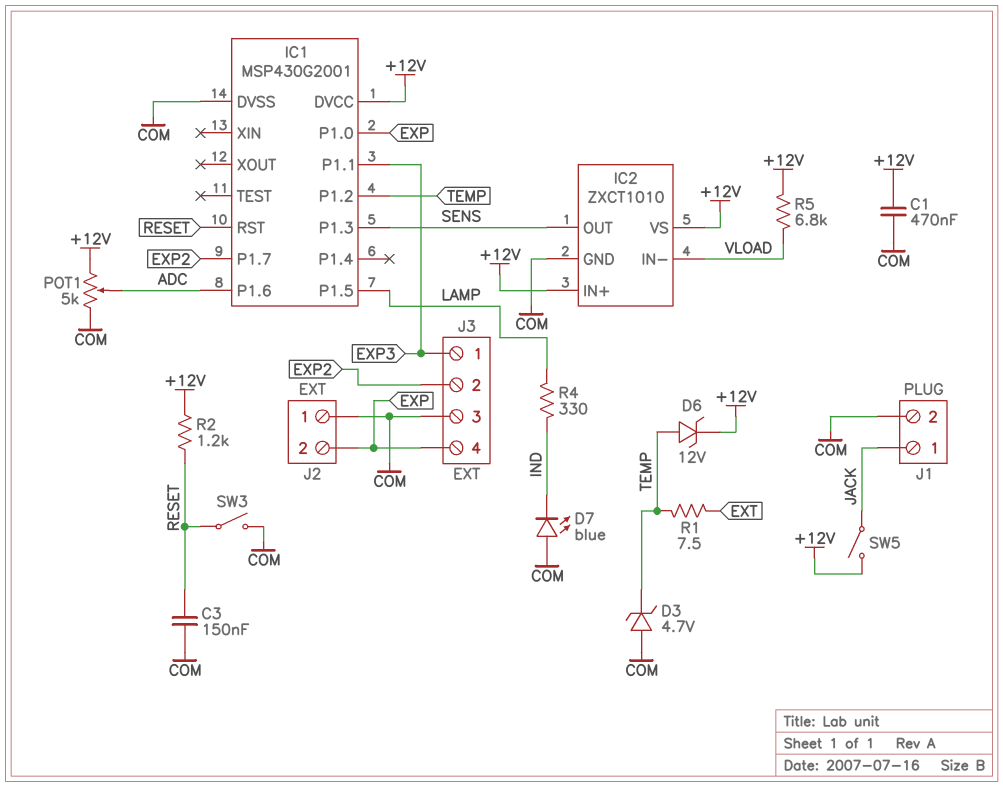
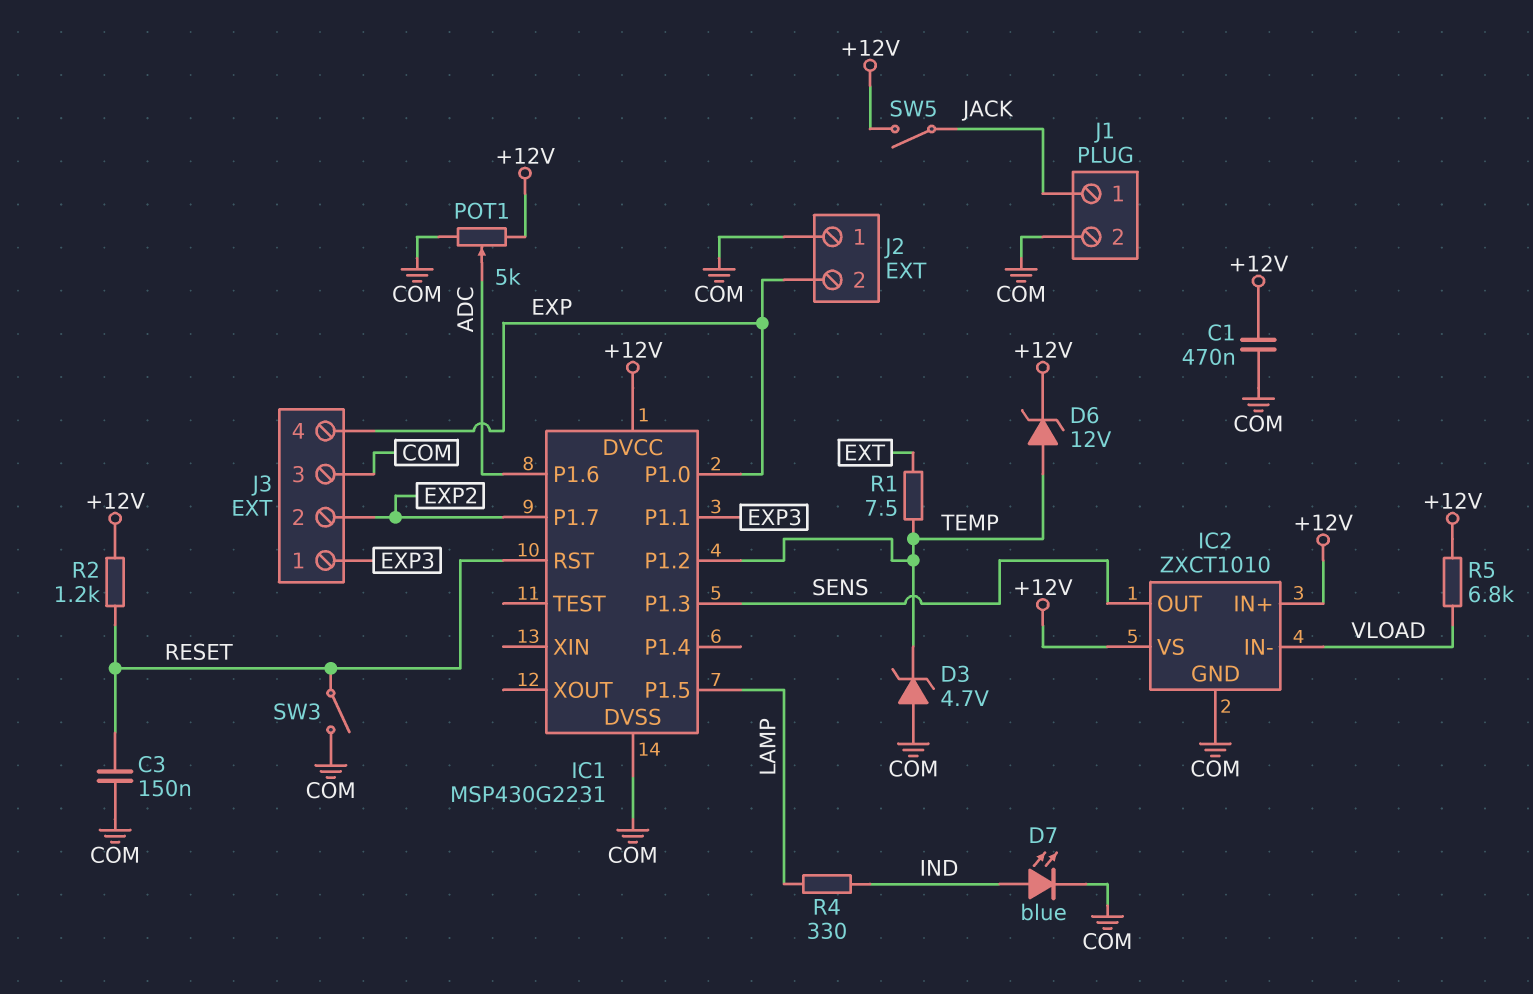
D7: LED blue (A COM, K IND) -> LED blue (A IND, K COM)
IC1: MSP430G2001 -> MSP430G2231

